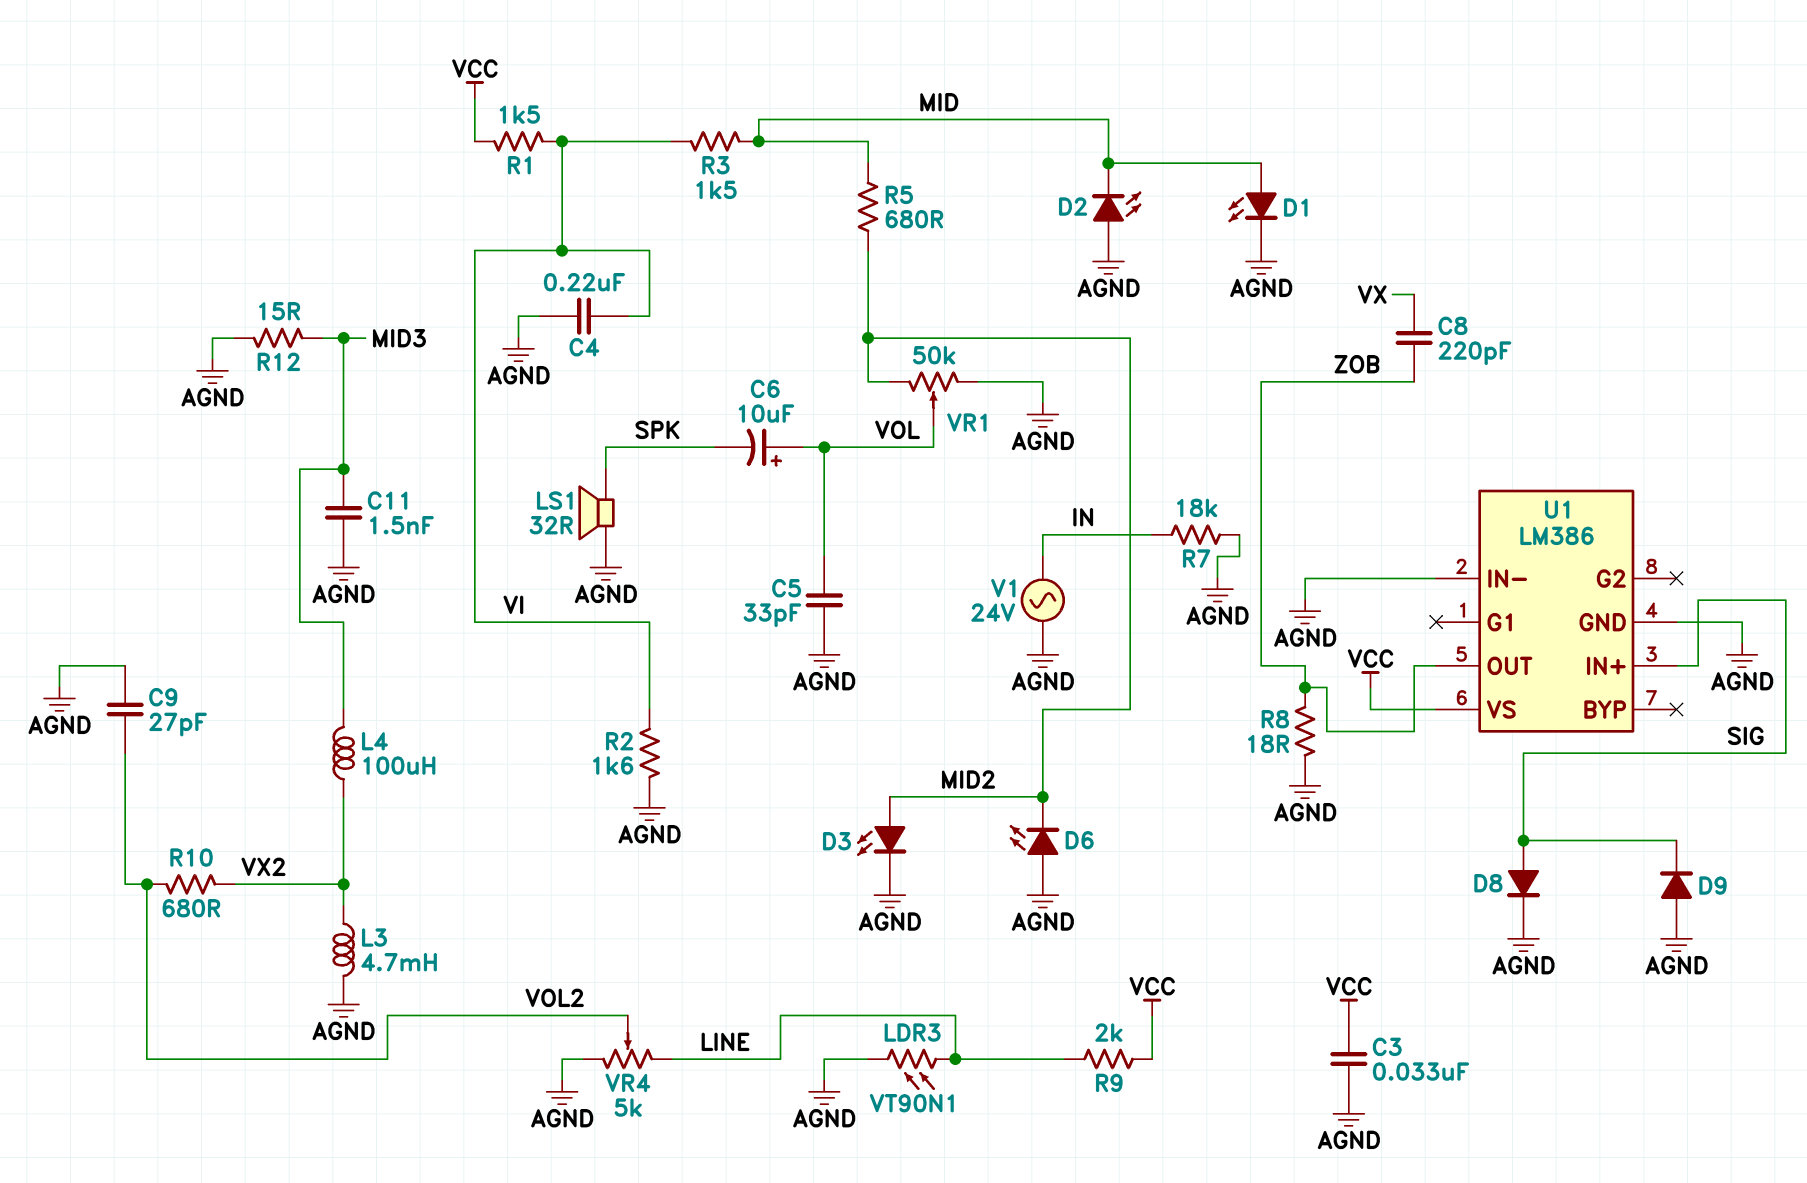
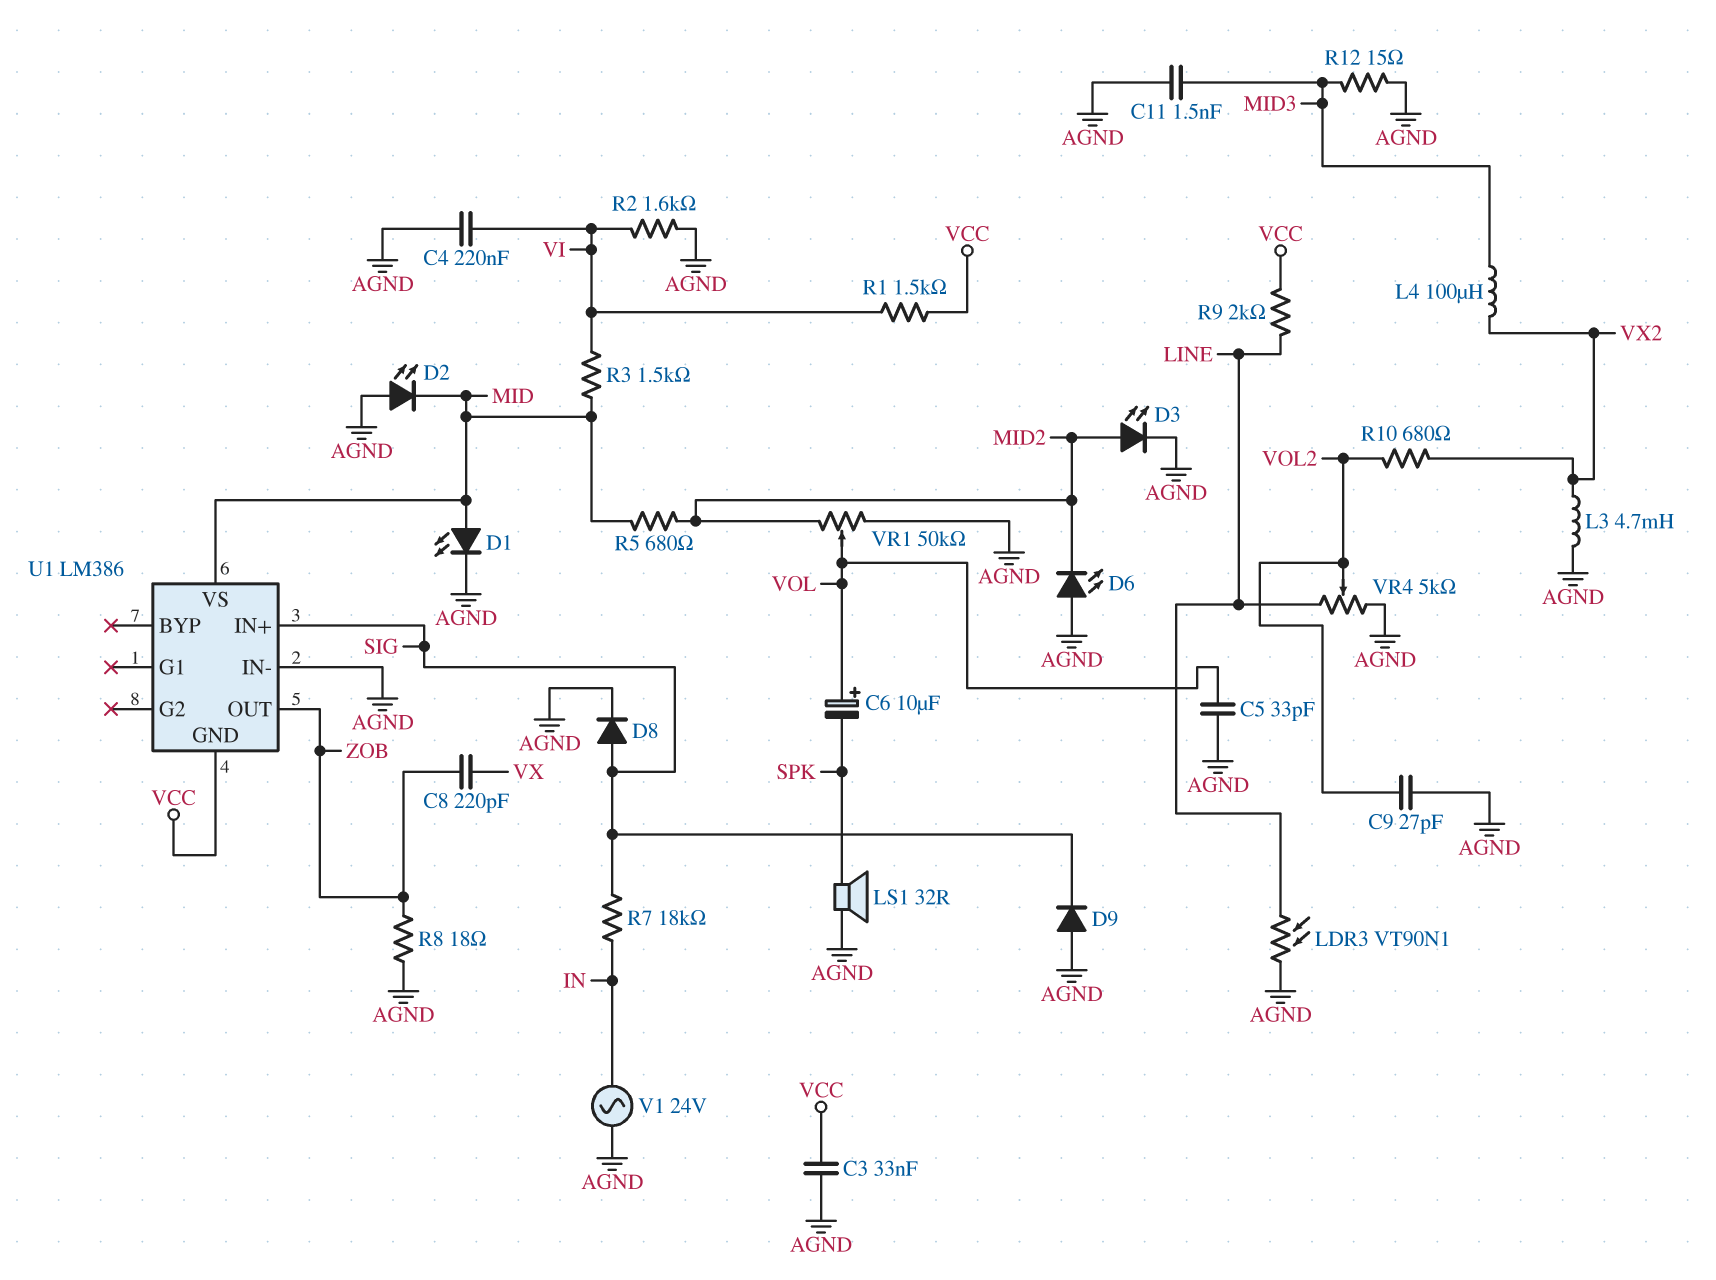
R7: 18k (AGND, IN) -> 18k (IN, SIG)
U1 pin GND: AGND -> VCC
U1 pin VS: VCC -> MID

